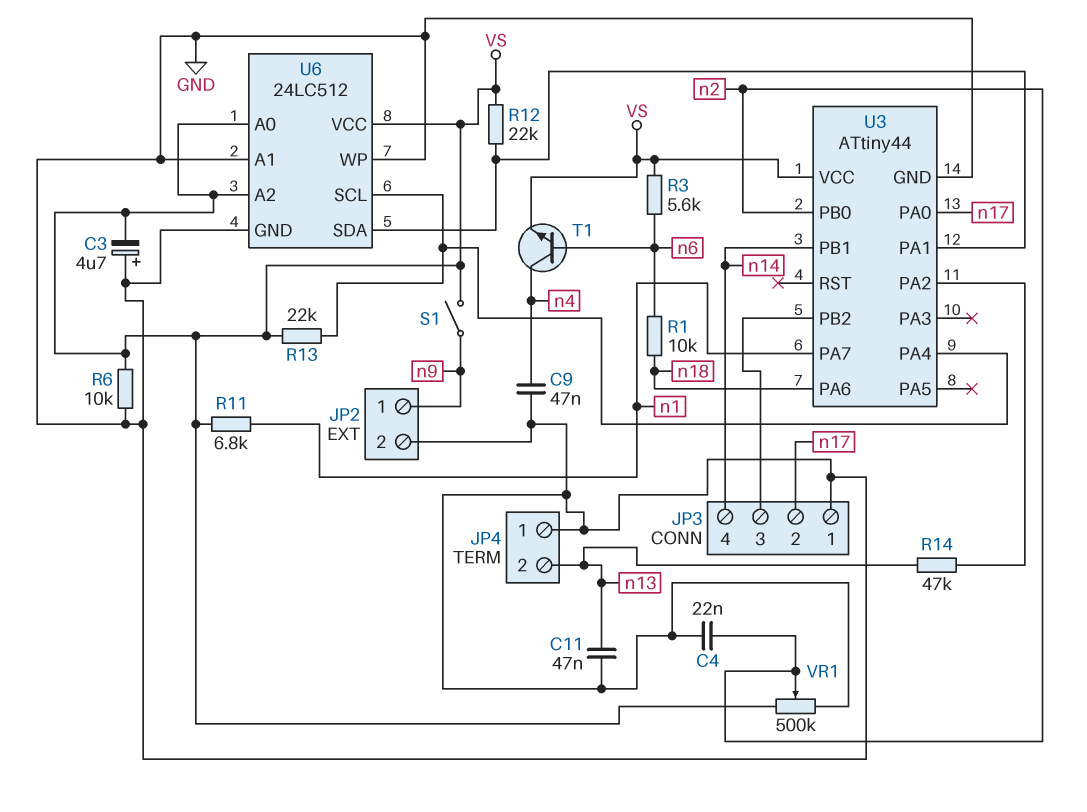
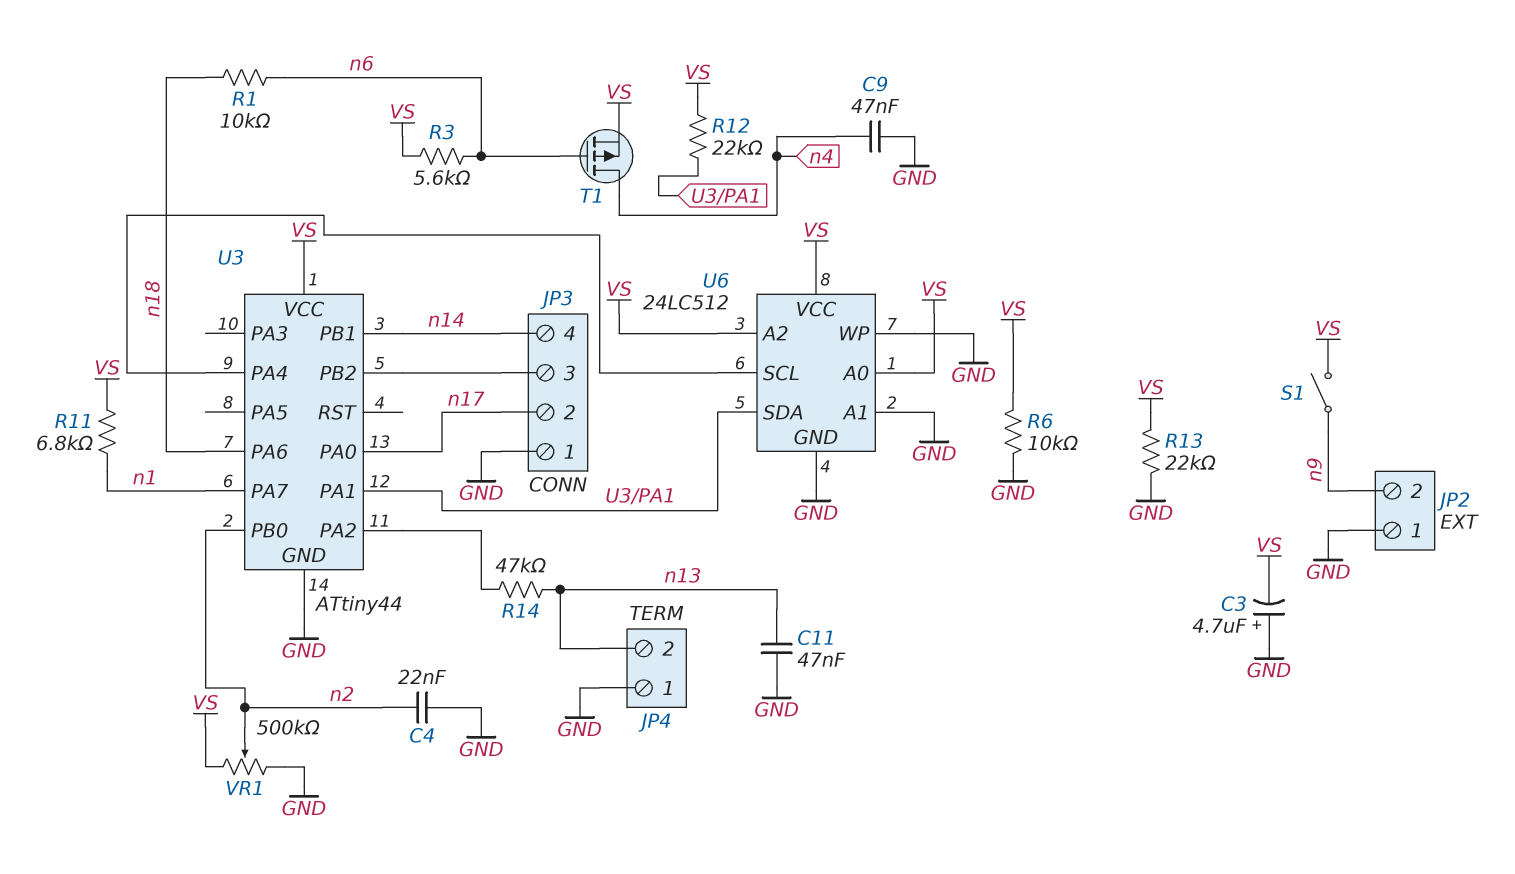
JP2 pin 1: n9 -> GND
JP2 pin 2: GND -> n9
R13: 22k (U3/PA4, VS) -> 22k (GND, VS)
T1: NPN (B n6, C n4, E VS) -> PMOS (G n6, D n4, S VS)

